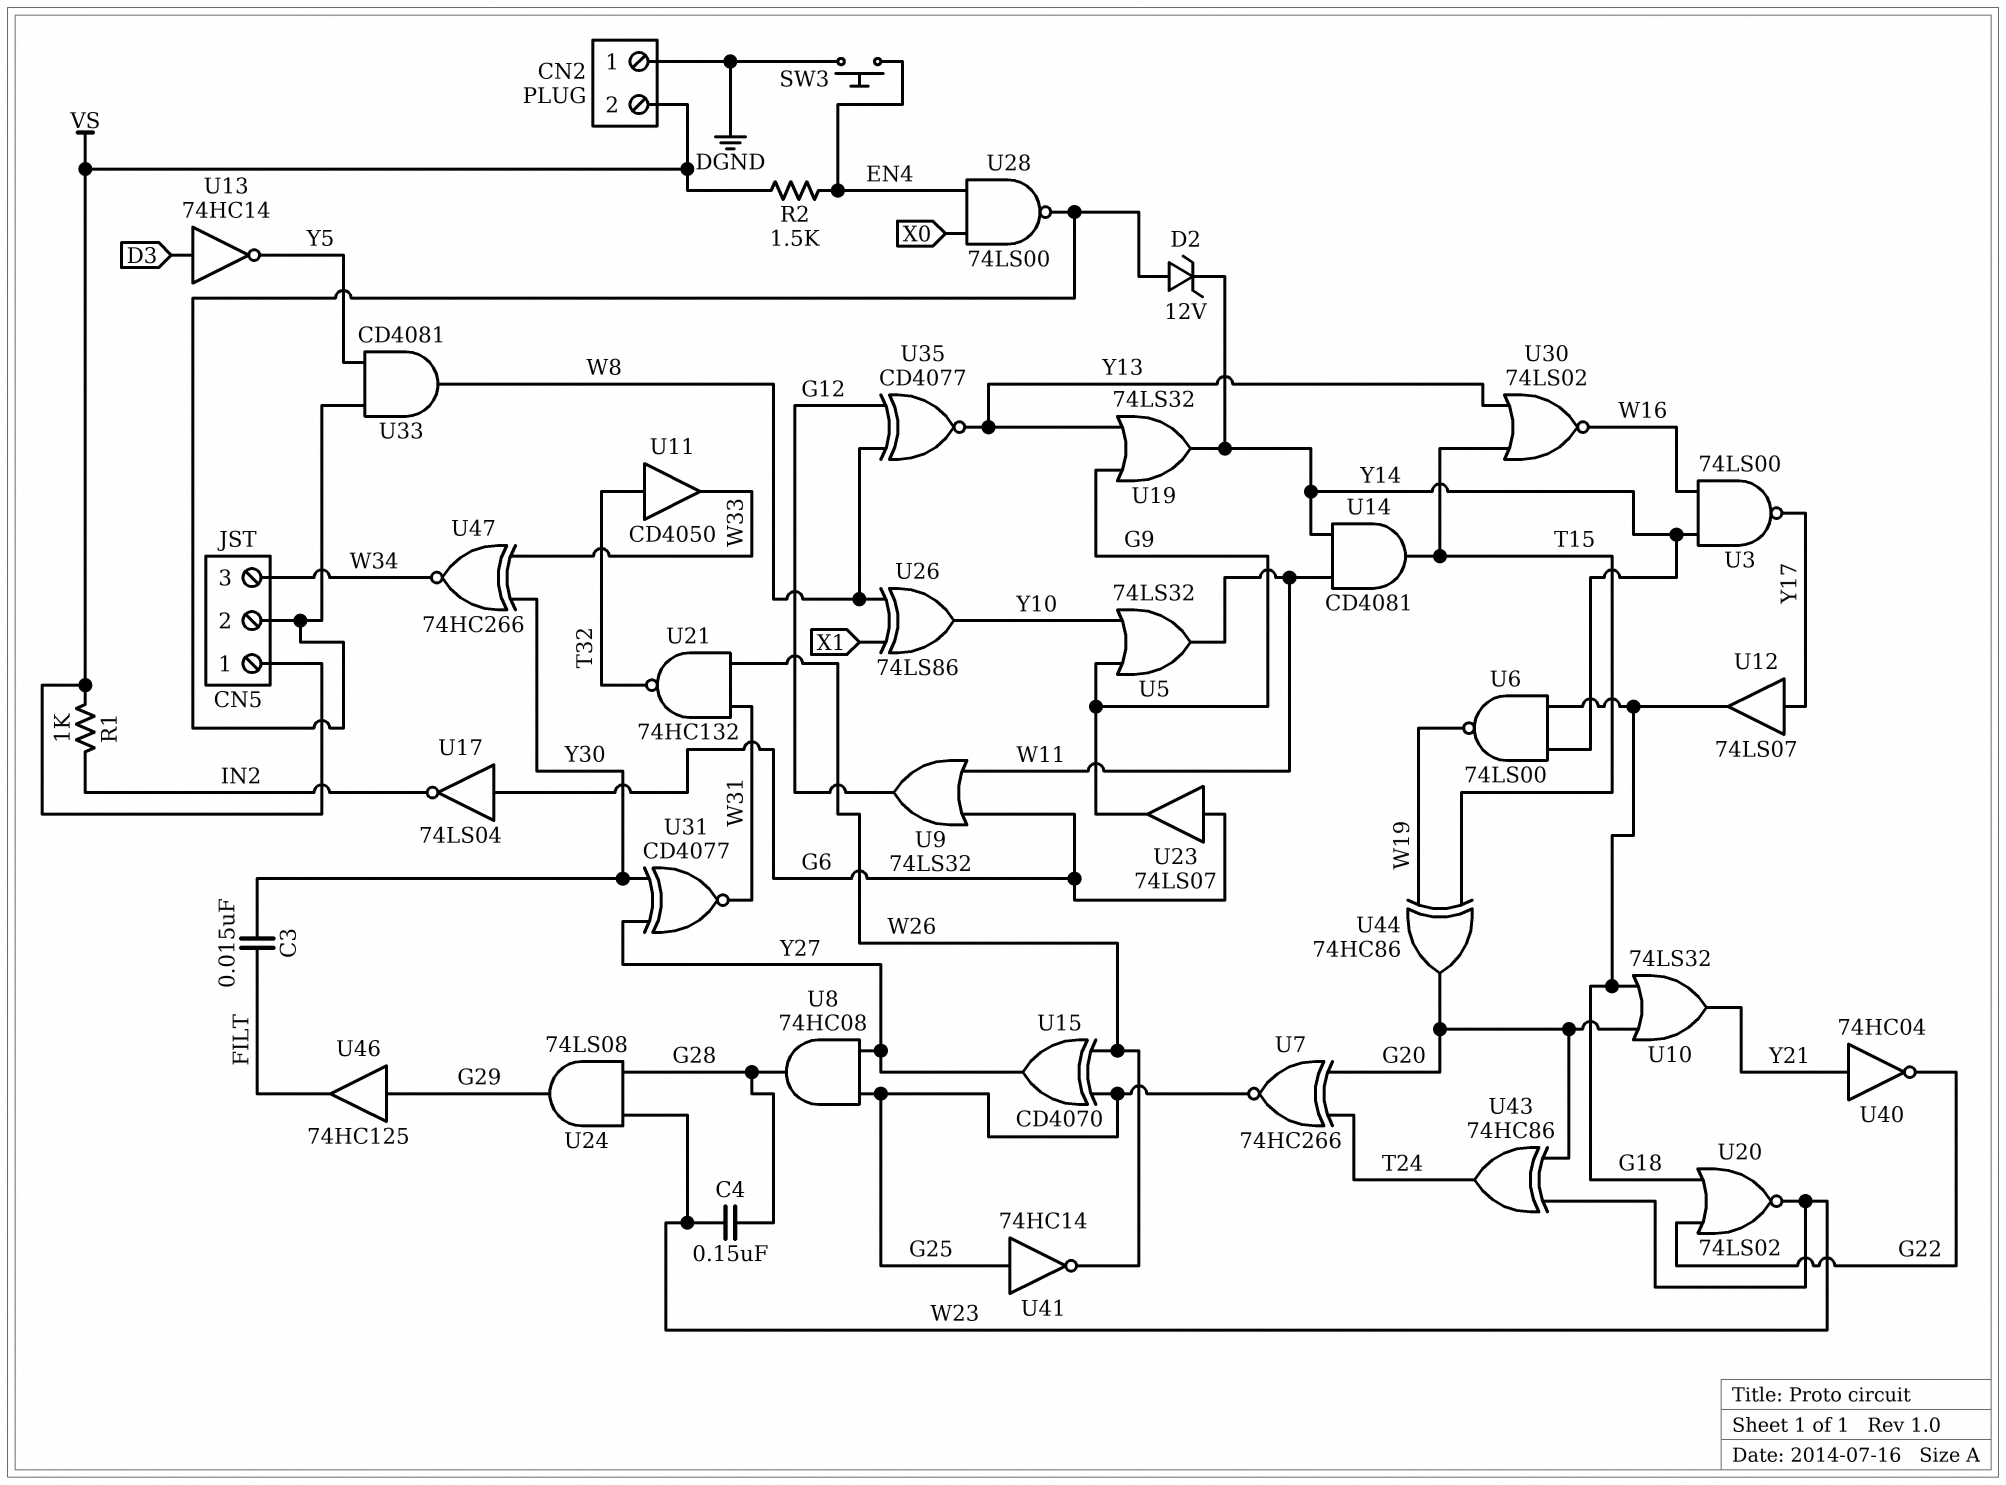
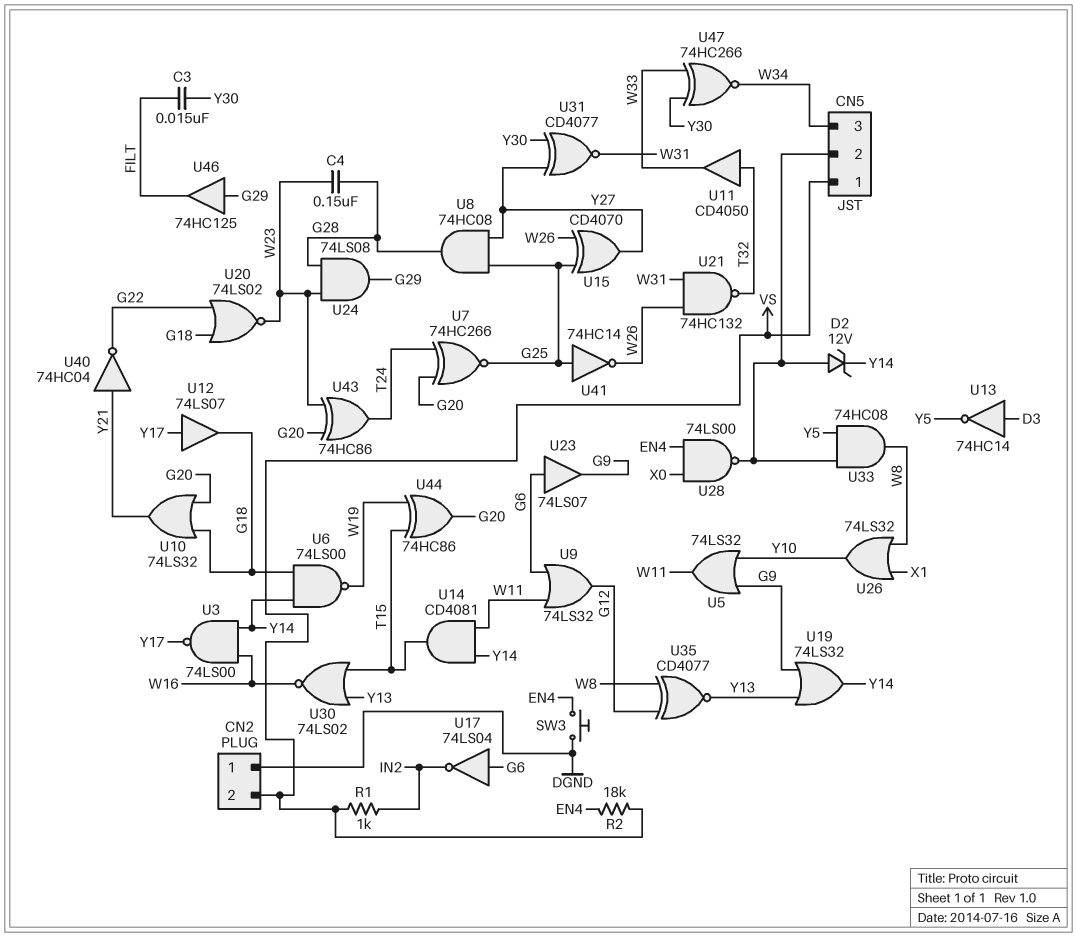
R2: 1.5k (EN4, VS) -> 18k (EN4, VS)
U26: XOR 74LS86 (in W8, in X1, out Y10) -> OR 74LS32 (in W8, in X1, out Y10)
U33: AND CD4081 (in CN5/2, in Y5, out W8) -> AND 74HC08 (in CN5/2, in Y5, out W8)

